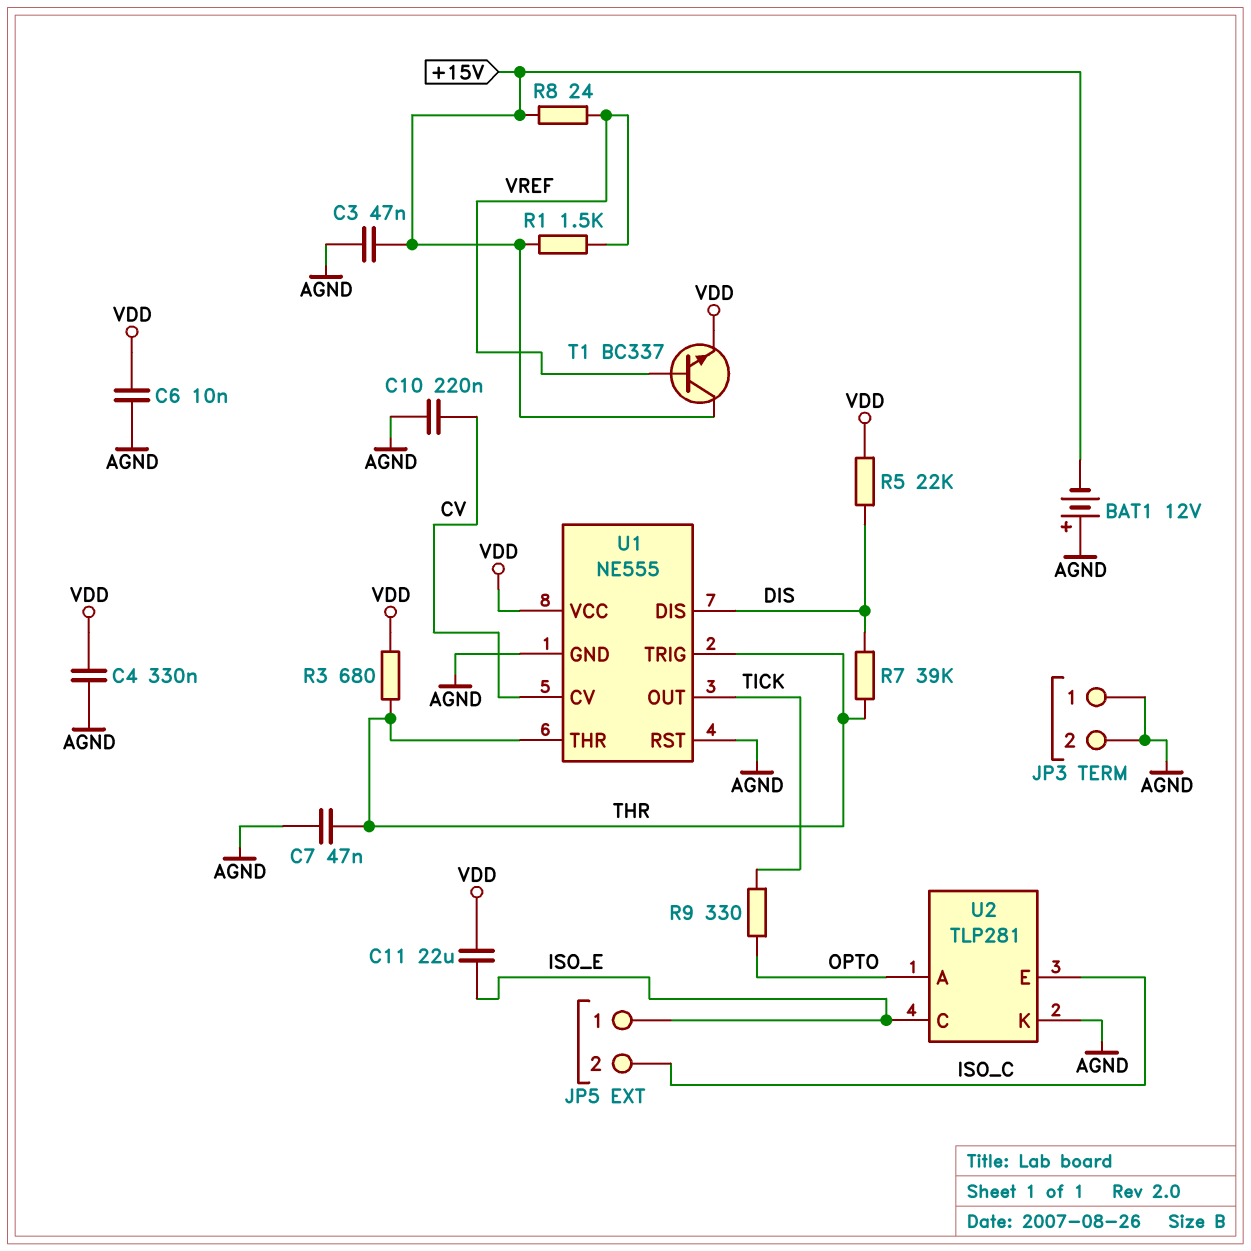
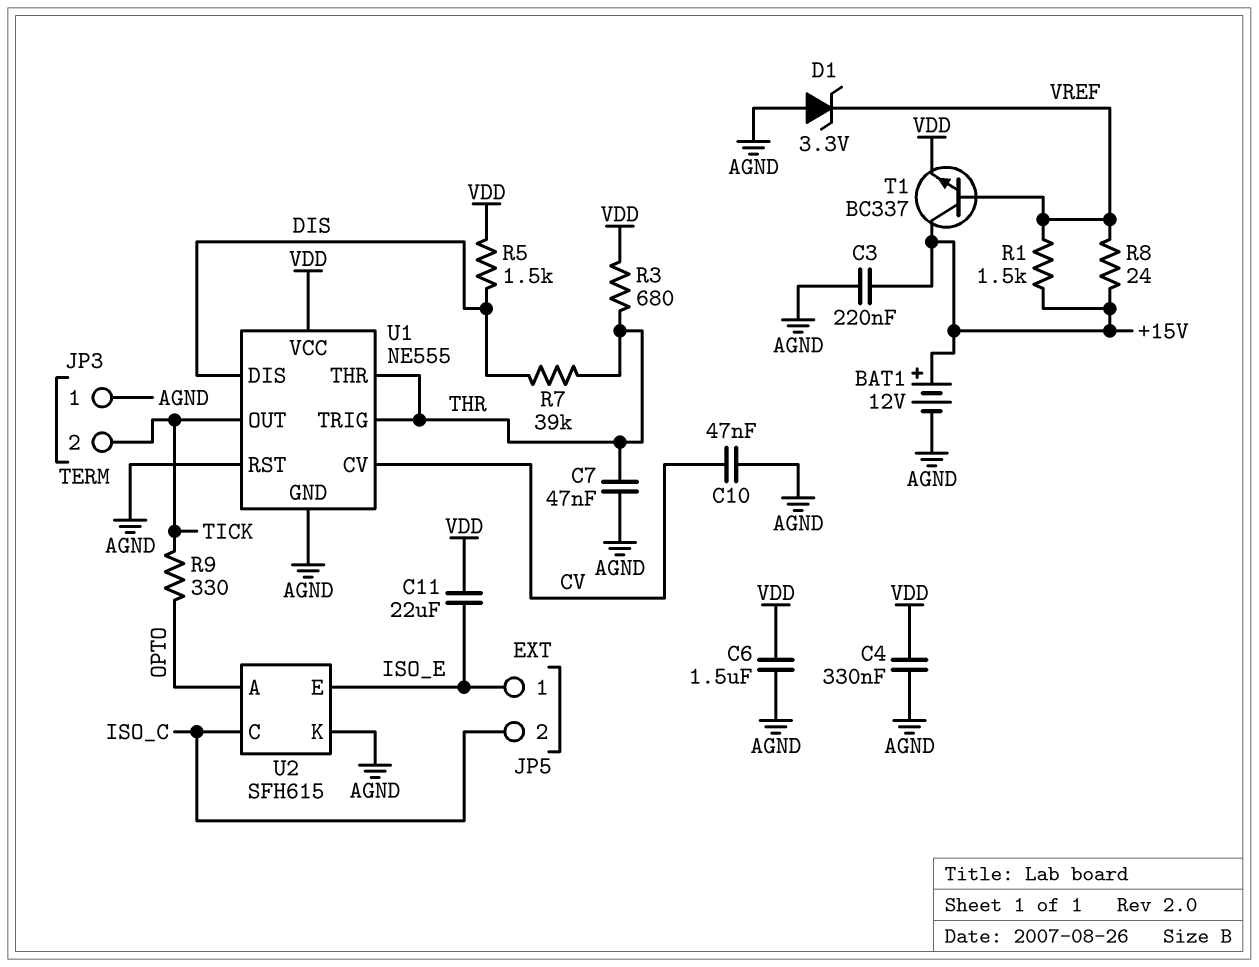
BAT1: 12V (plus AGND, minus +15V) -> 12V (plus +15V, minus AGND)
C3: 47nF (+15V, AGND) -> 220nF (+15V, AGND)
C6: 10nF (AGND, VDD) -> 1.5uF (AGND, VDD)
C10: 220nF (AGND, CV) -> 47nF (AGND, CV)
D1: none -> zener 3.3V (A AGND, K VREF)
JP3 pin 2: AGND -> TICK
R5: 22k (DIS, VDD) -> 1.5k (DIS, VDD)
U2: TLP281 -> SFH615
U2 pin C: ISO_E -> ISO_C
U2 pin E: ISO_C -> ISO_E

